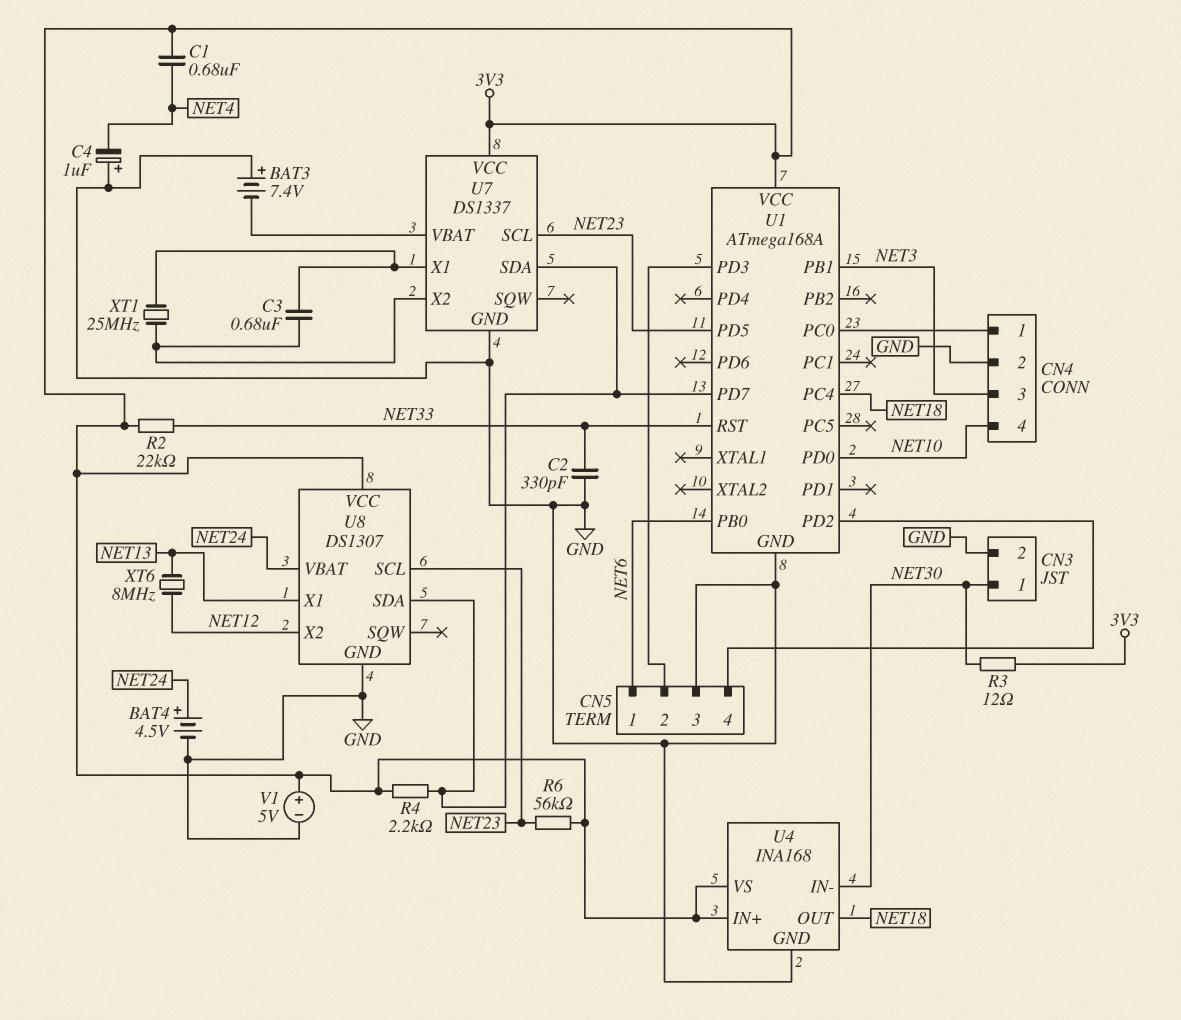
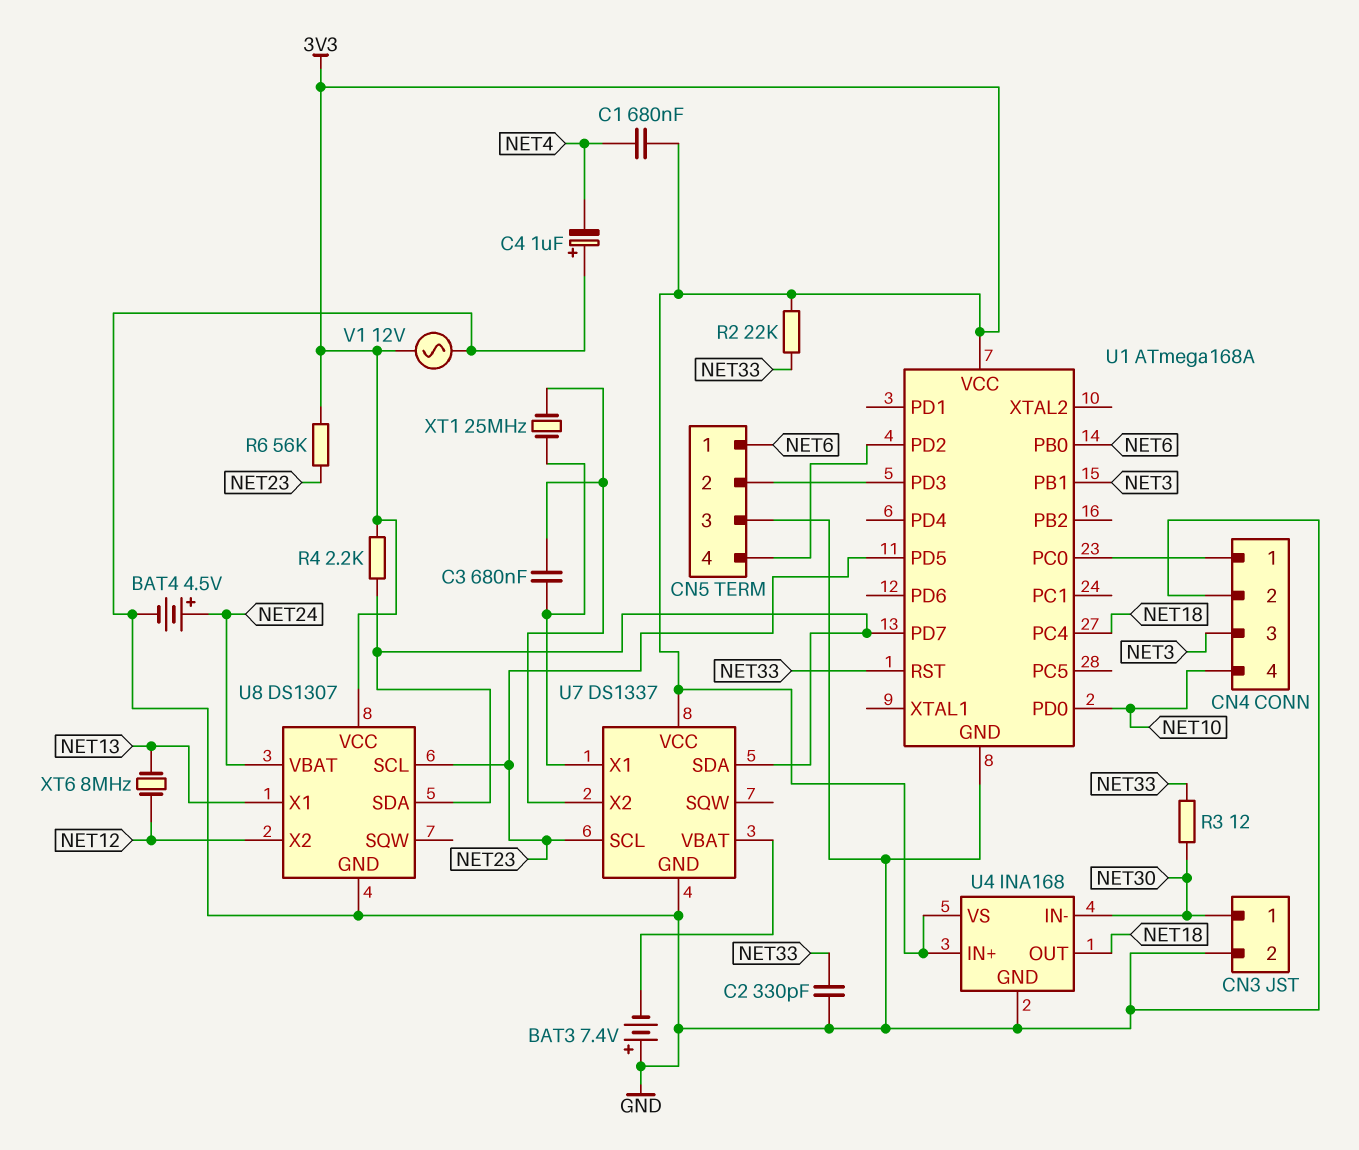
R3: 12 (3V3, NET30) -> 12 (NET30, NET33)
V1: 5V (plus 3V3, minus GND) -> AC 12V (3V3, GND)

